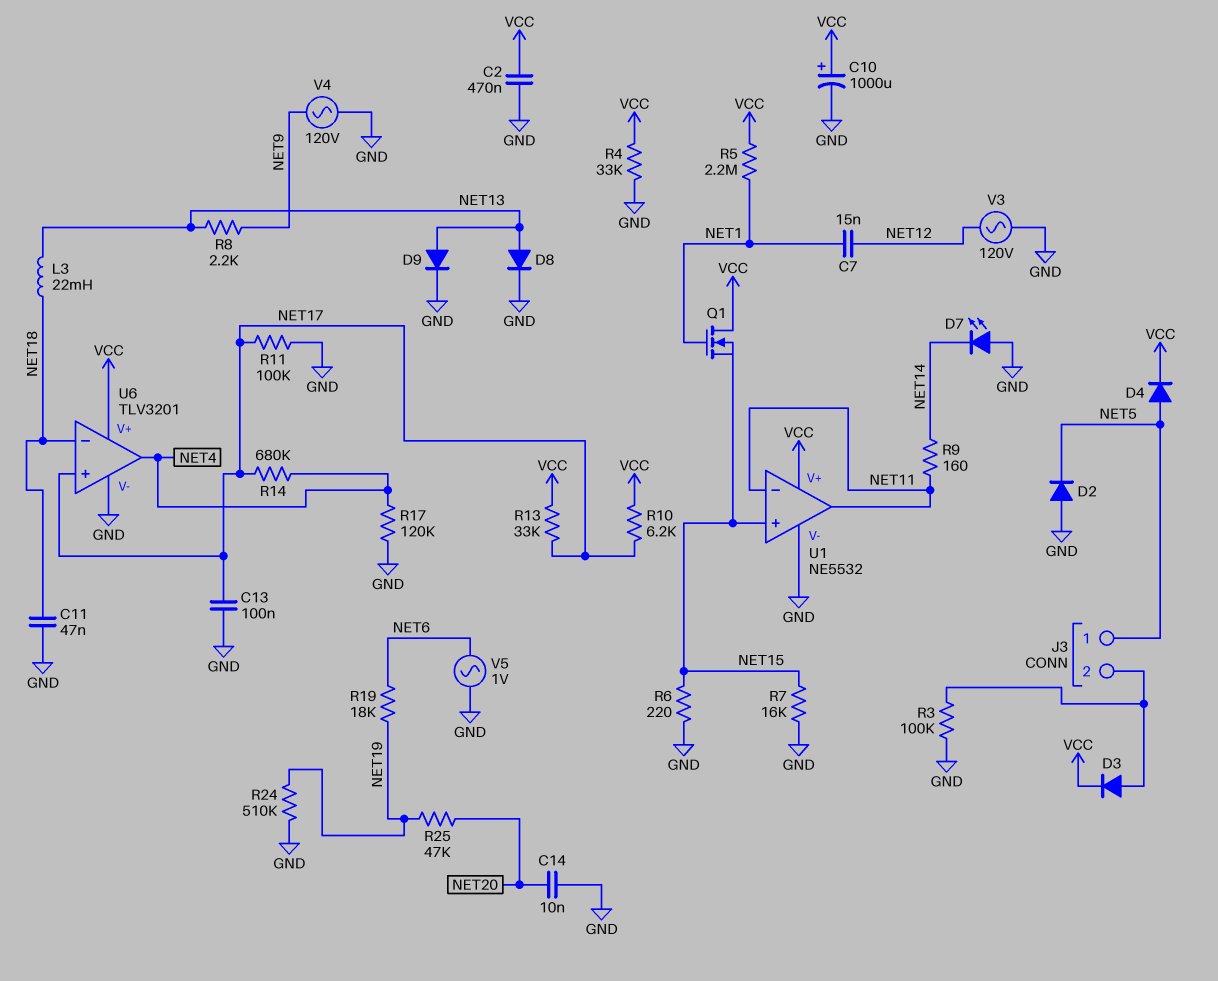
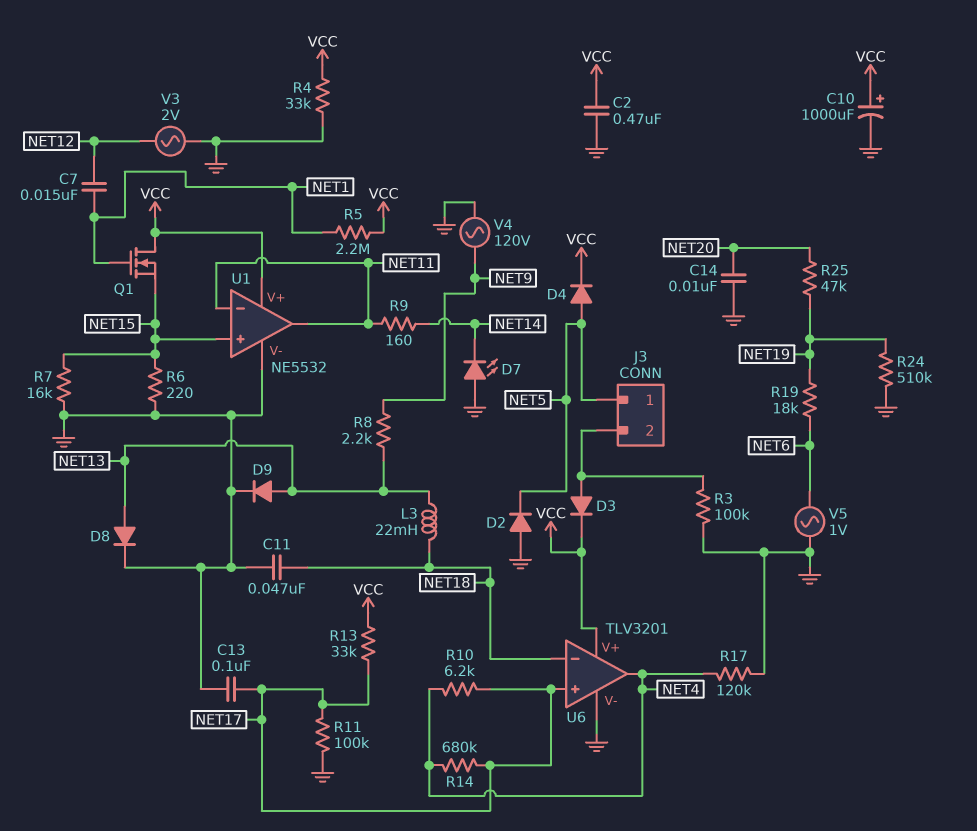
R10: 6.2k (NET17, VCC) -> 6.2k (NET4, NET17)
V3: AC 120V (GND, NET12) -> AC 2V (GND, NET12)

